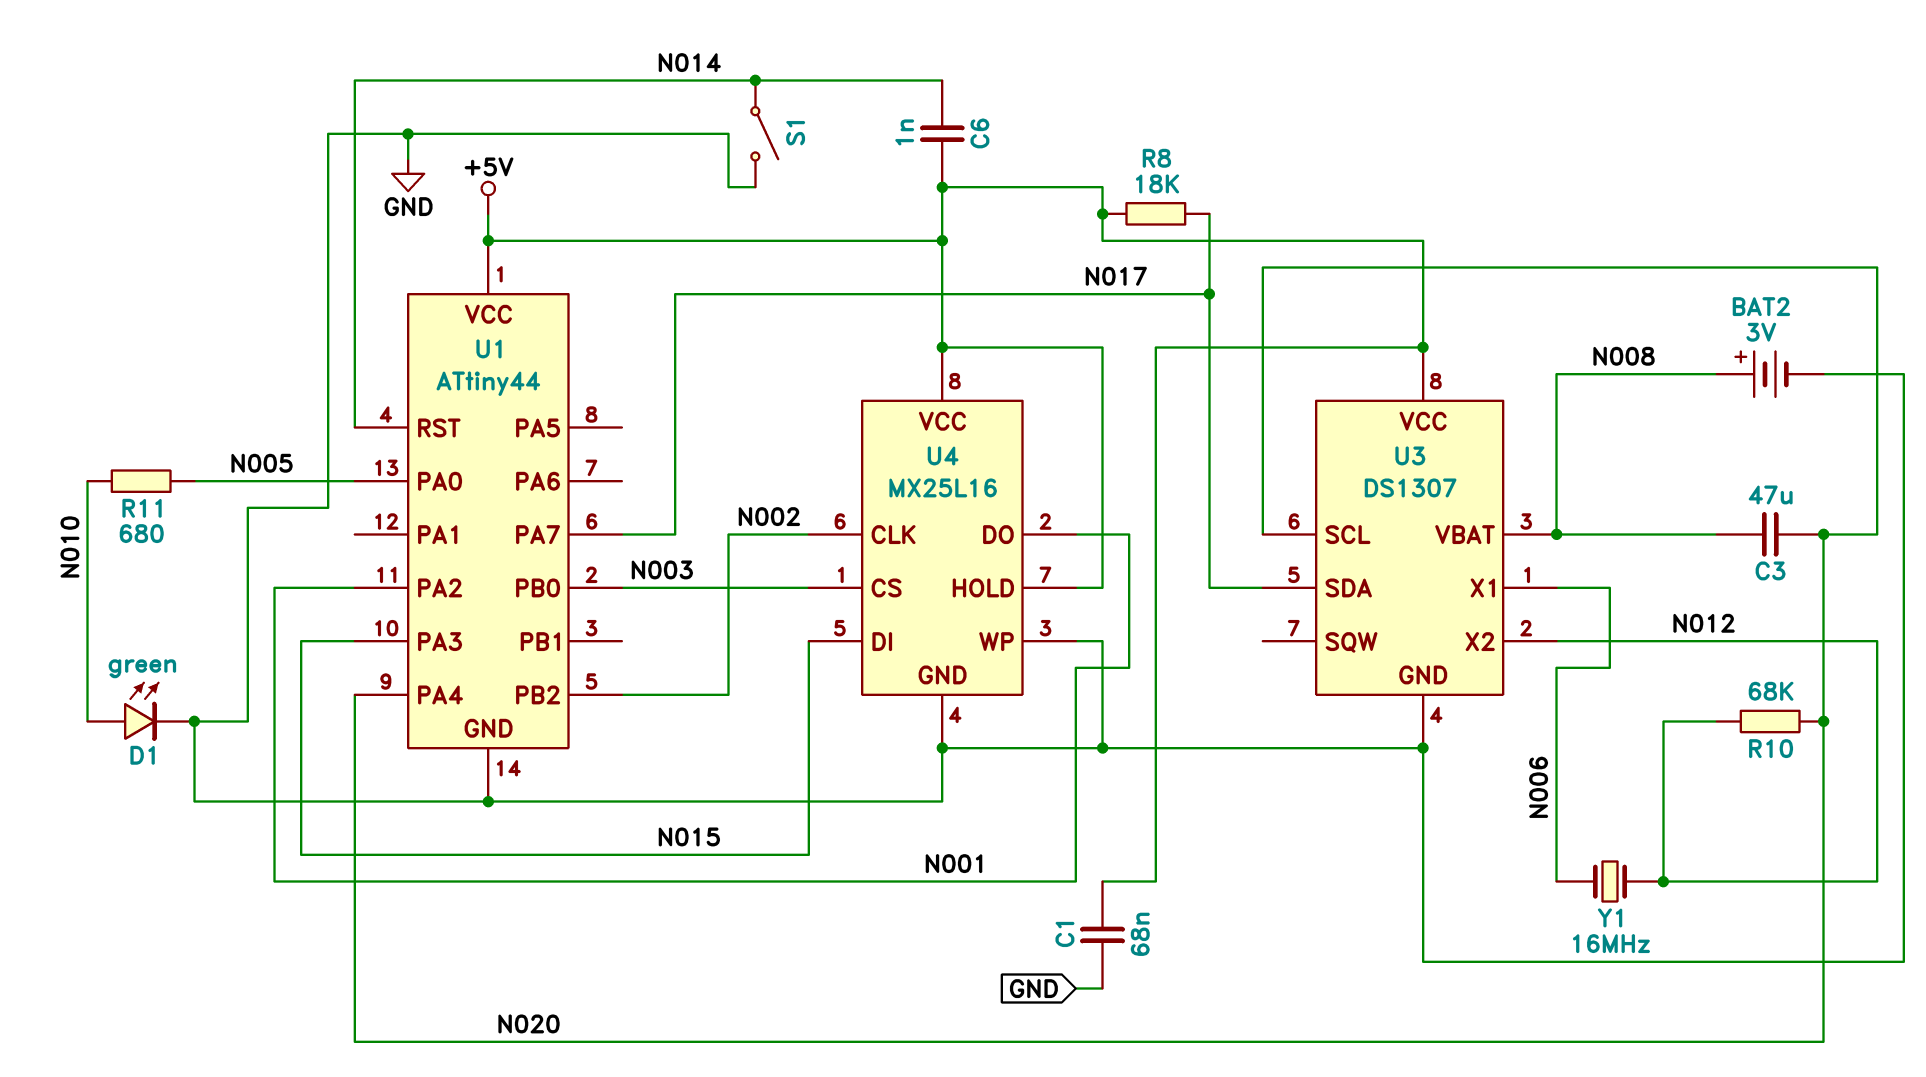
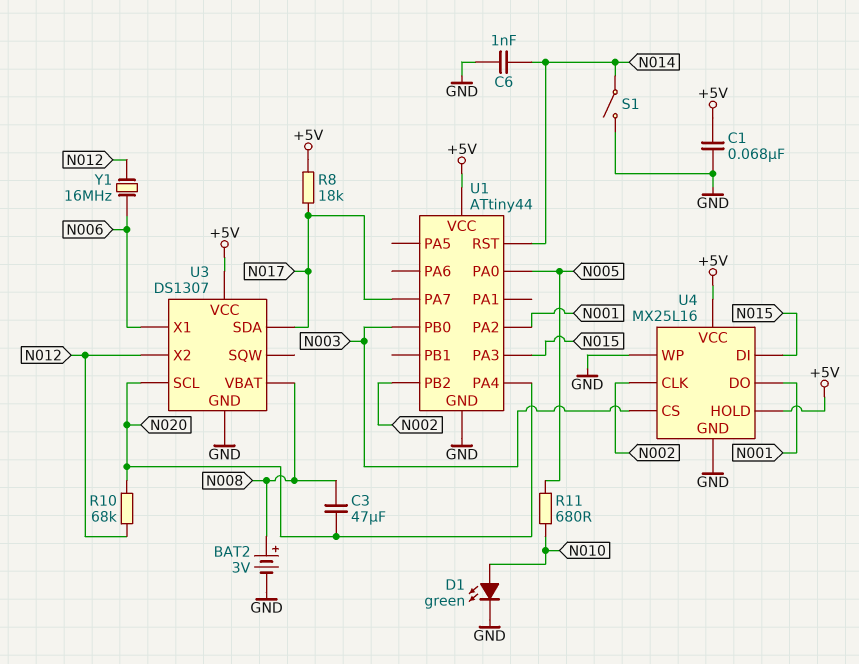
C6: 1nF (+5V, N014) -> 1nF (GND, N014)

